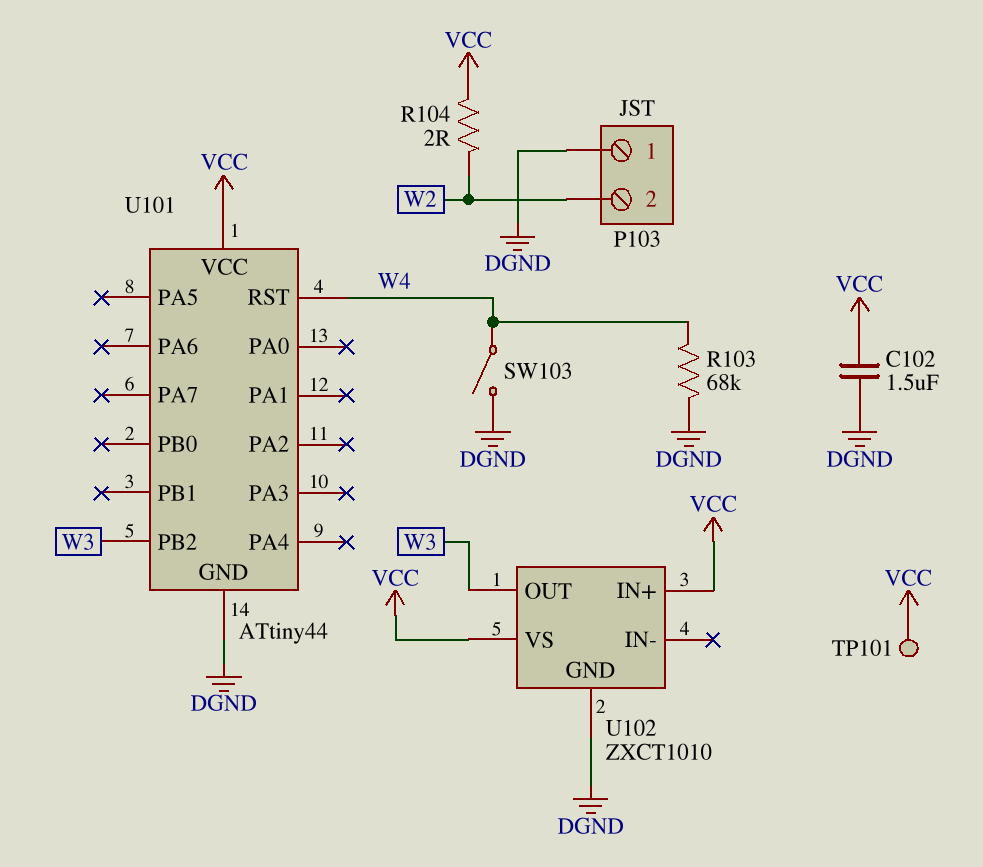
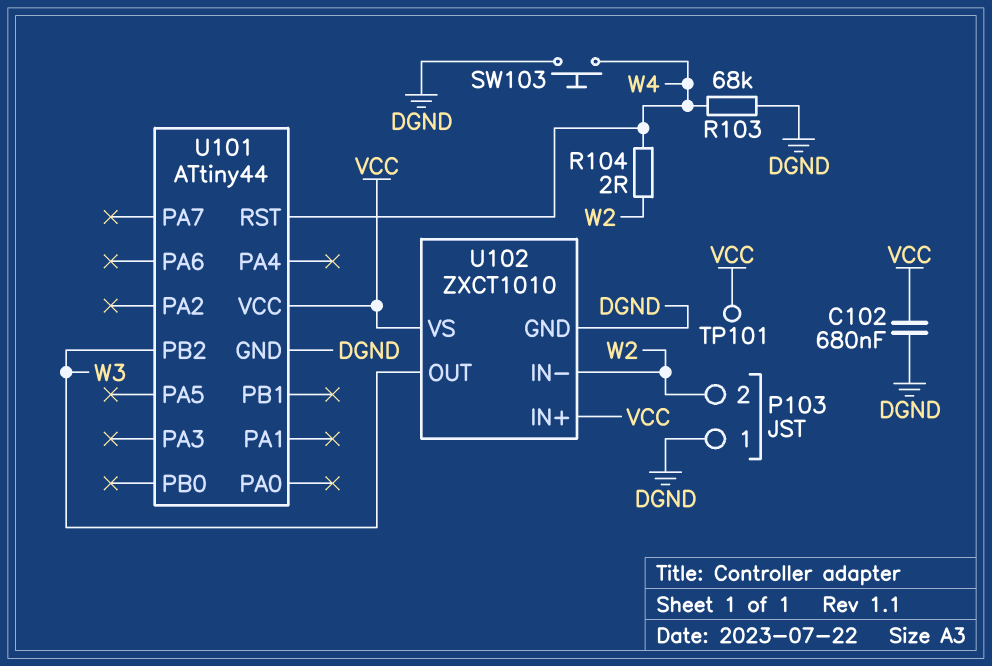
C102: 1.5uF (DGND, VCC) -> 680nF (DGND, VCC)
R104: 2 (VCC, W2) -> 2 (W2, W4)
SW103: switch (DGND, W4) -> button (DGND, W4)
U102 pin IN-: none -> W2

